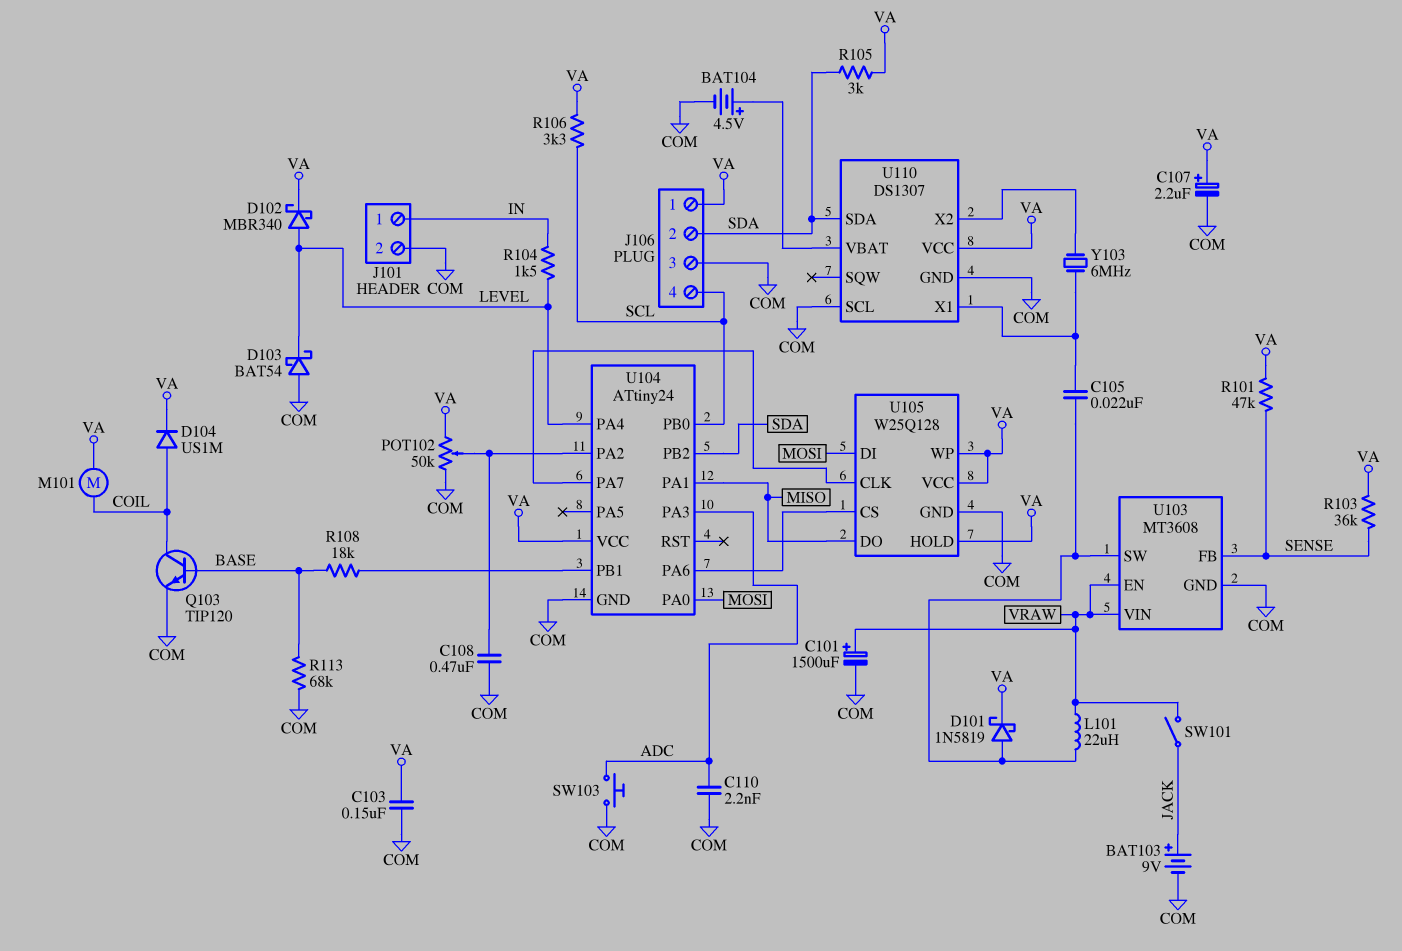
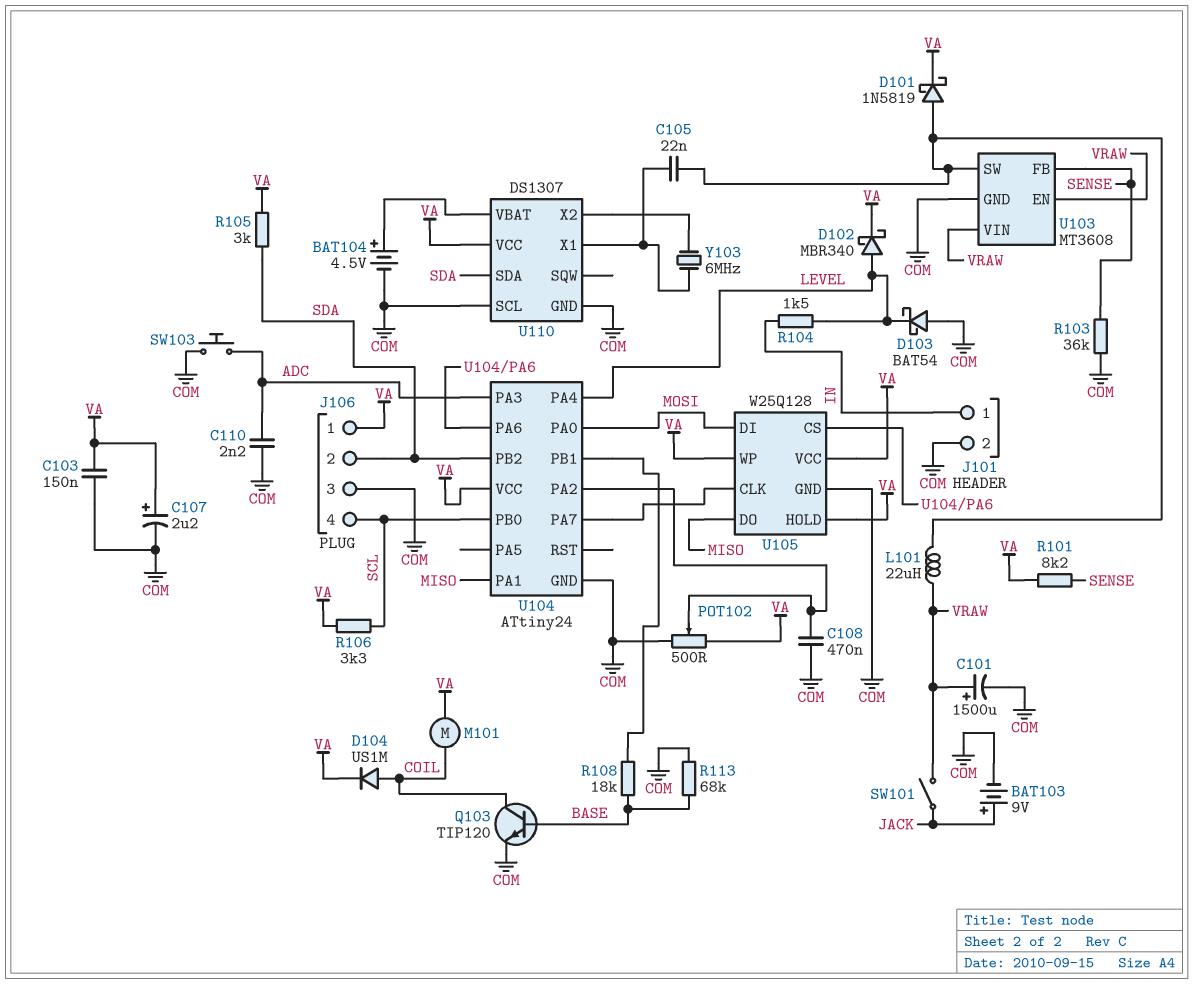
POT102: 50k (COM, VA, wiper U104/PA2) -> 500 (COM, VA, wiper U104/PA2)
R101: 47k (SENSE, VA) -> 8.2k (SENSE, VA)
R103: 36k (SENSE, VA) -> 36k (COM, SENSE)

